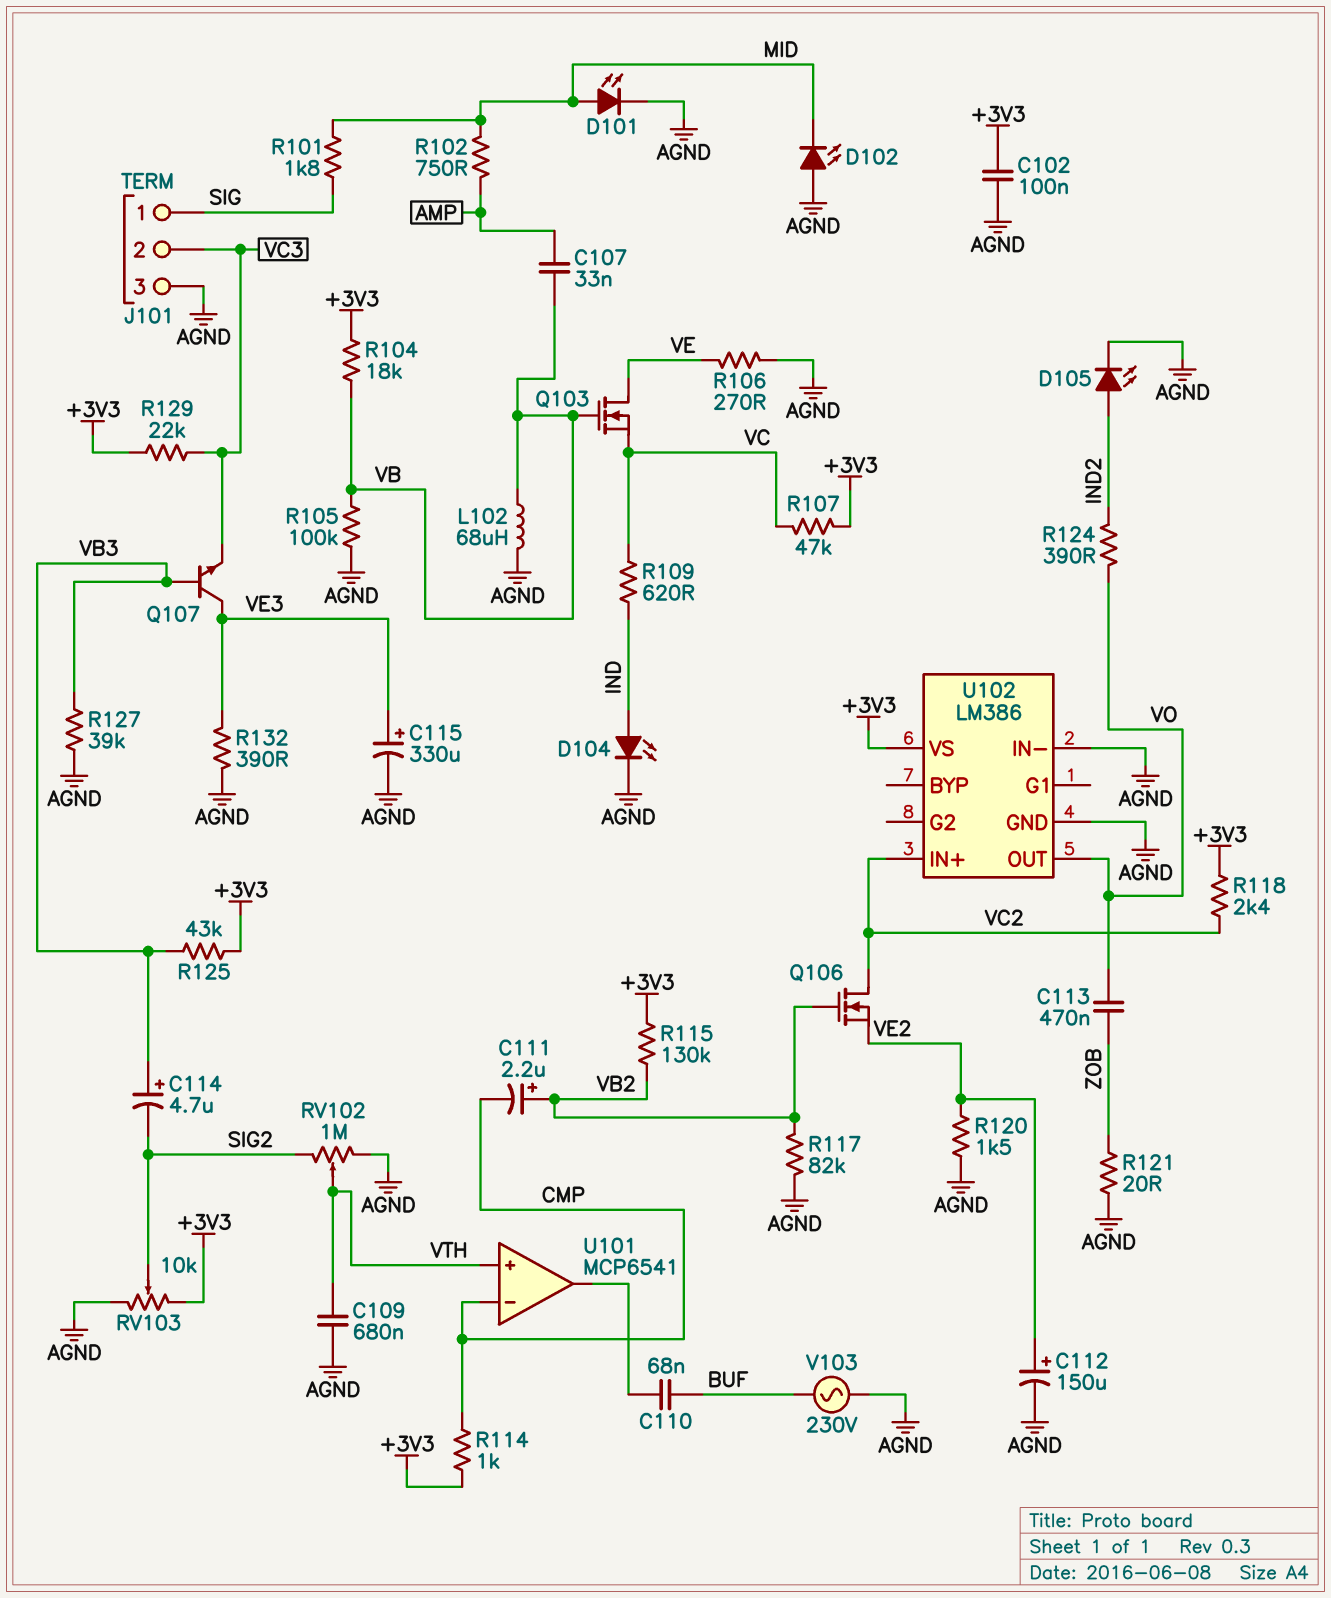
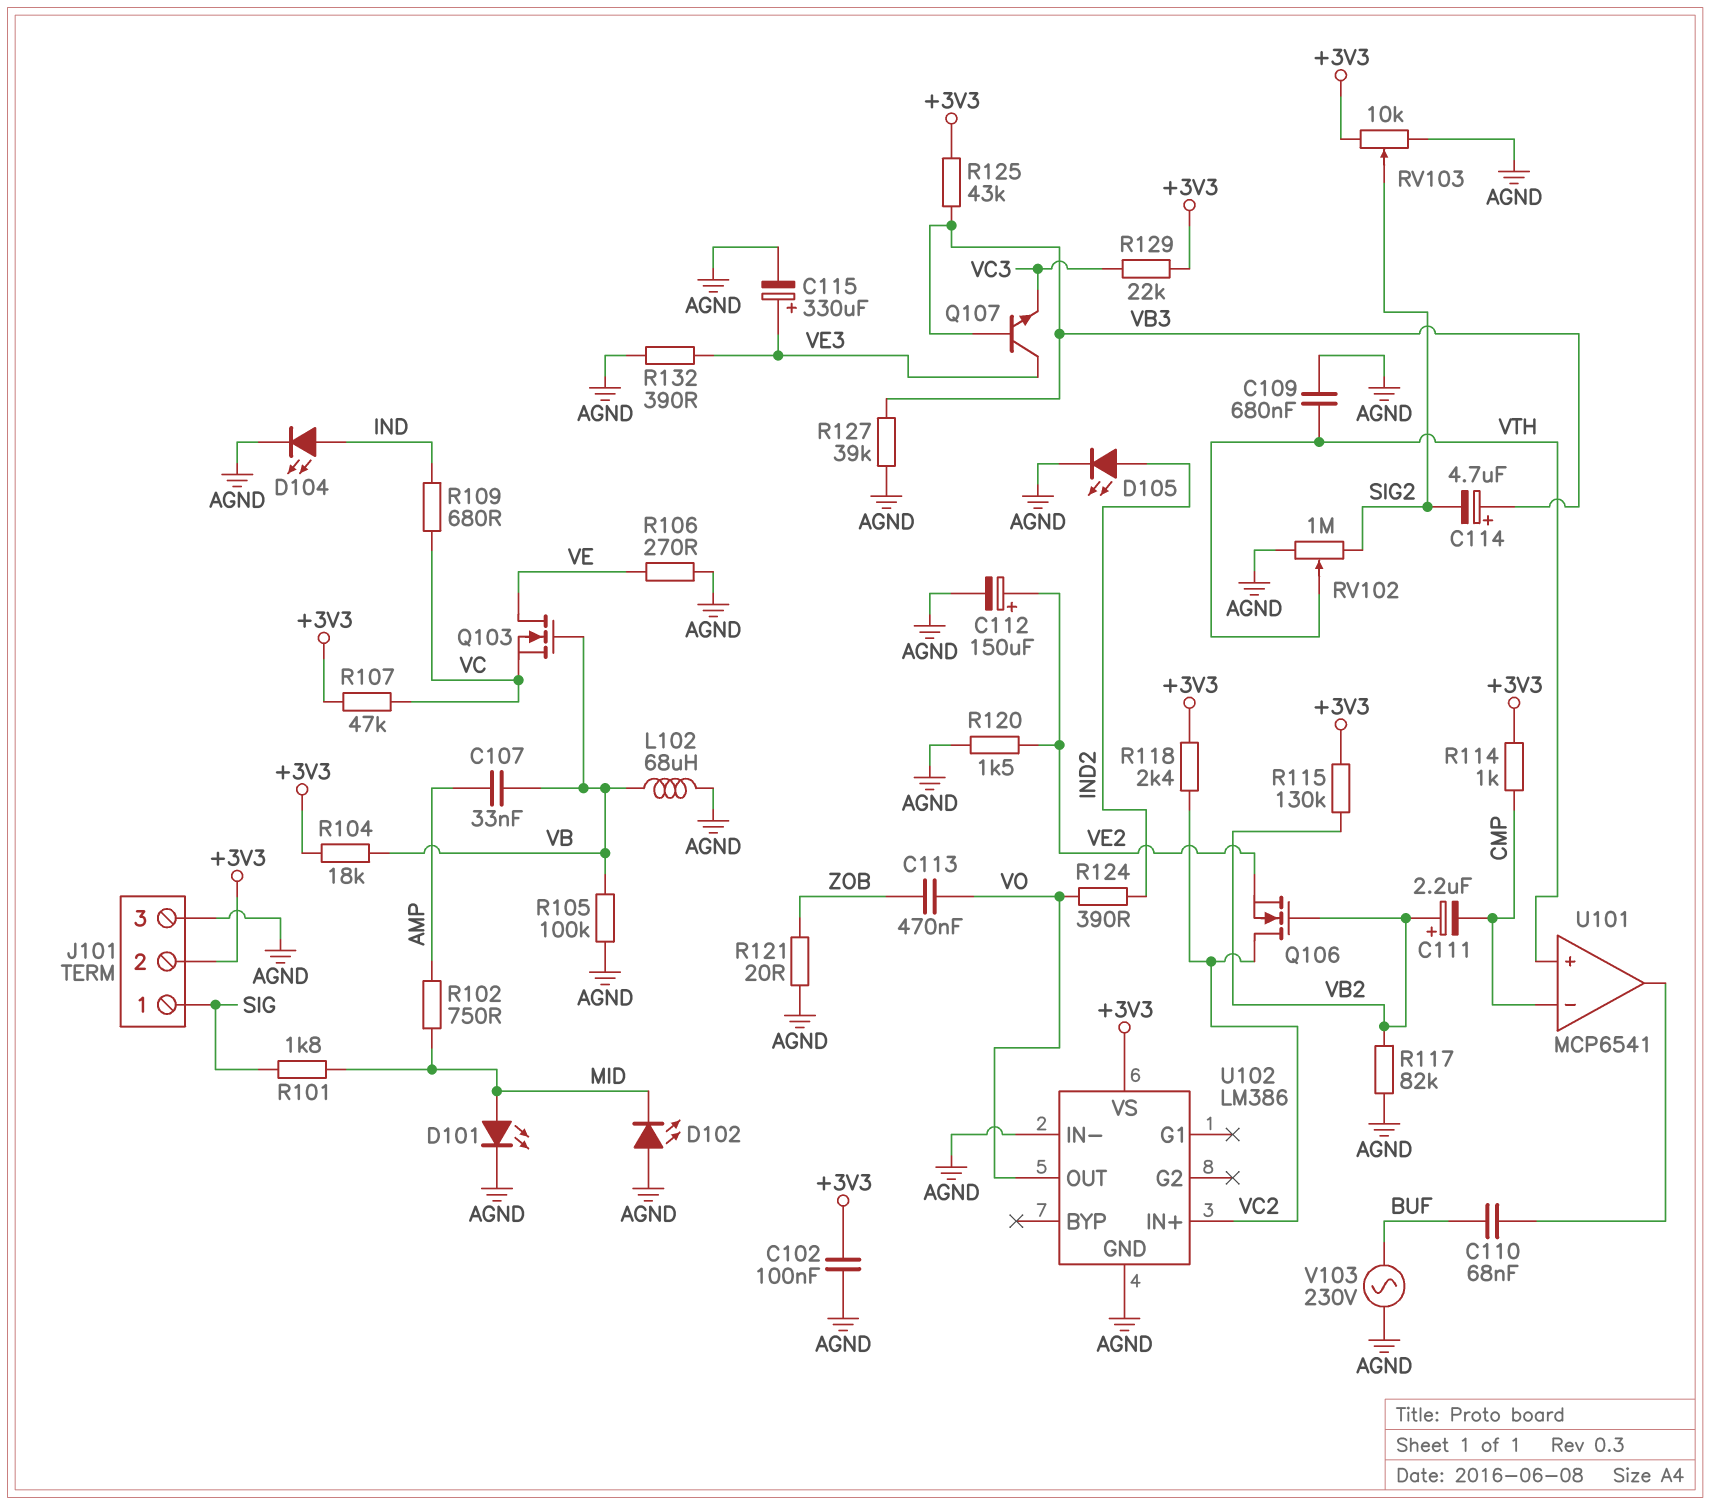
J101 pin 2: VC3 -> +3V3
R109: 620 (IND, VC) -> 680 (IND, VC)

